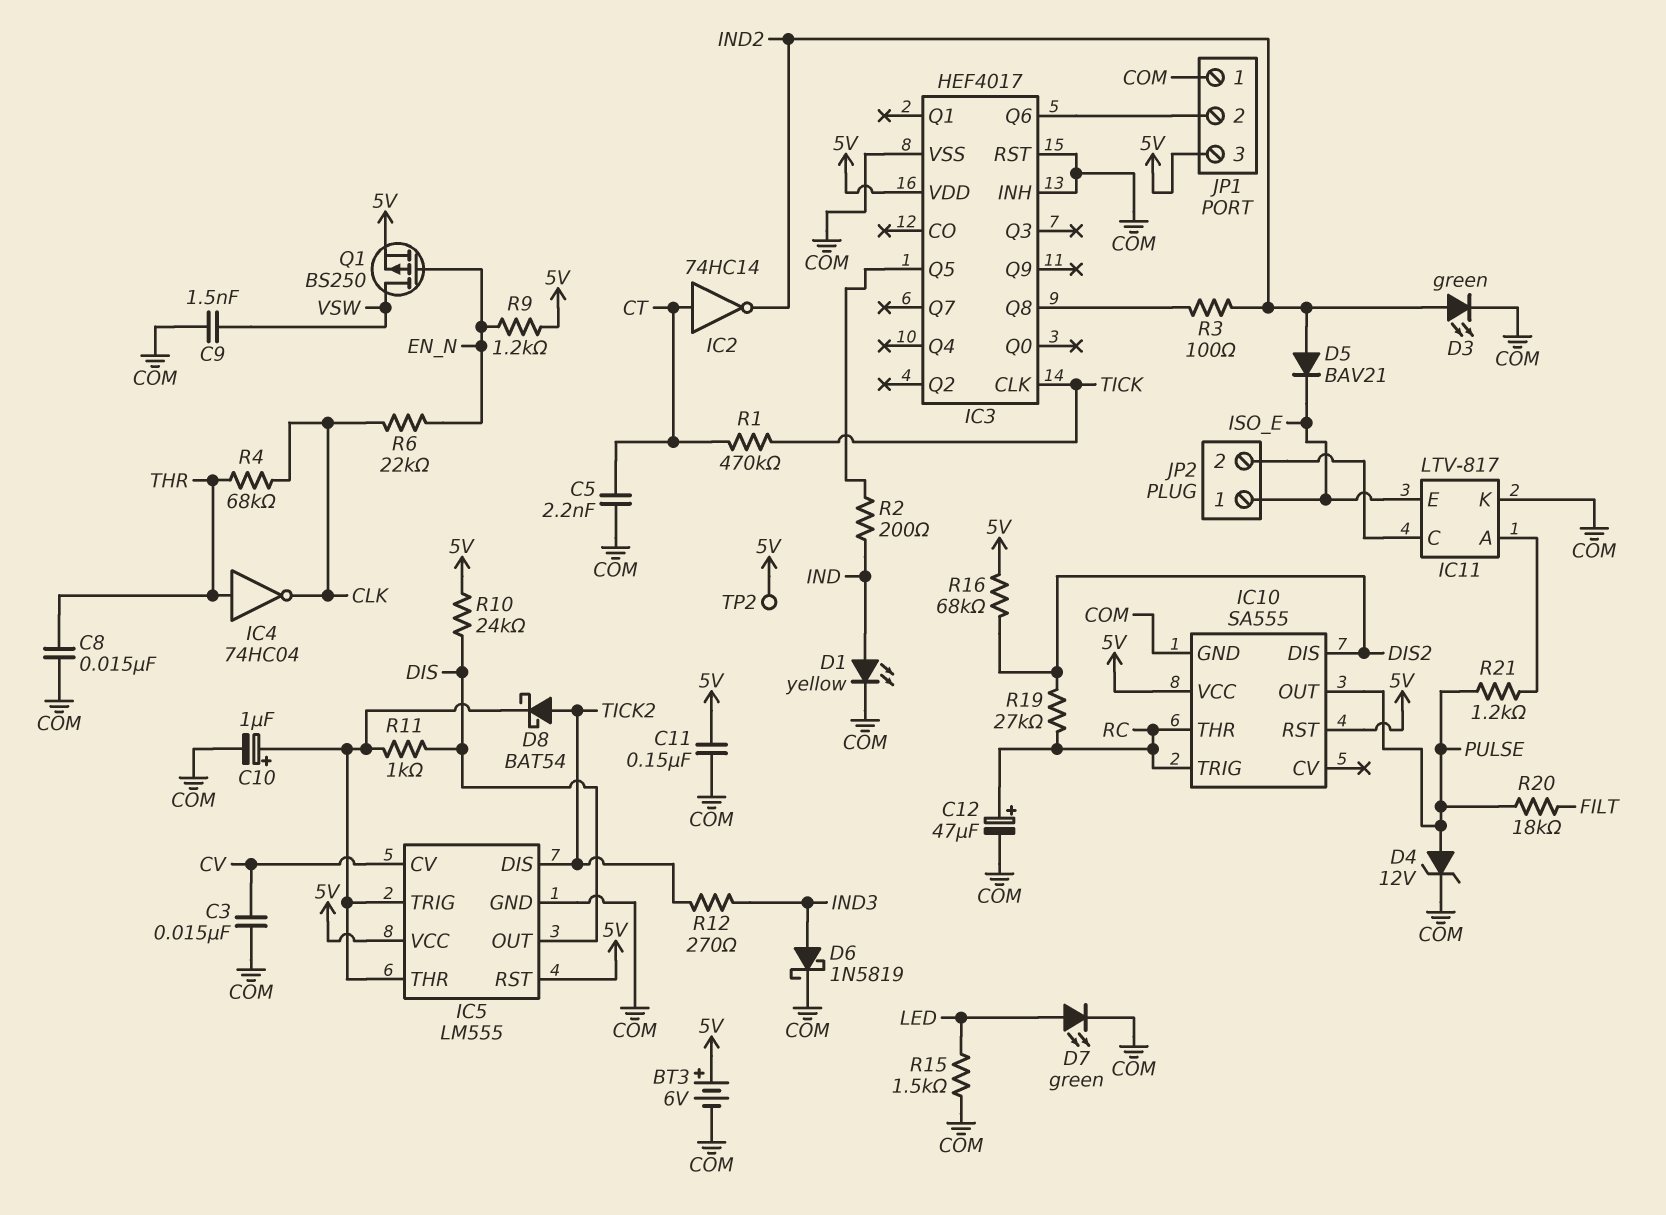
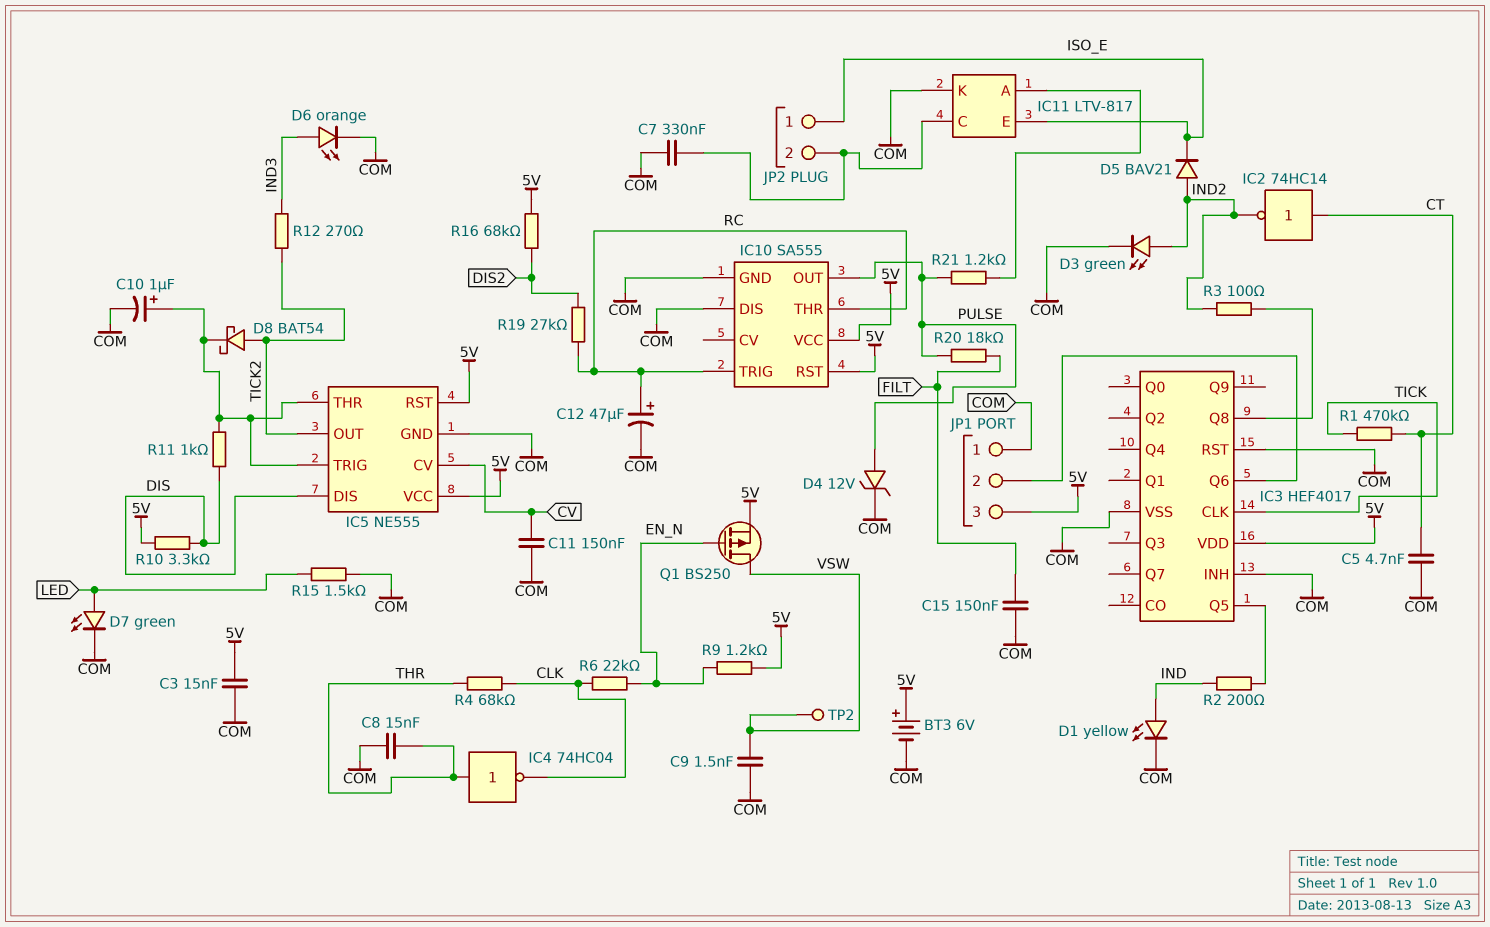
C3: 15nF (COM, CV) -> 15nF (5V, COM)
C5: 2.2nF (COM, CT) -> 4.7nF (COM, CT)
C7: none -> 330nF (COM, IC11/C)
C11: 150nF (5V, COM) -> 150nF (COM, CV)
C15: none -> 150nF (COM, FILT)
D6: schottky 1N5819 (A IND3, K COM) -> LED orange (A IND3, K COM)
IC5: LM555 -> NE555
IC5 pin DIS: TICK2 -> DIS
IC5 pin OUT: DIS -> TICK2
IC10 pin DIS: DIS2 -> COM
R10: 24k (5V, DIS) -> 3.3k (5V, DIS)
TP2: test point (5V) -> test point (VSW)

